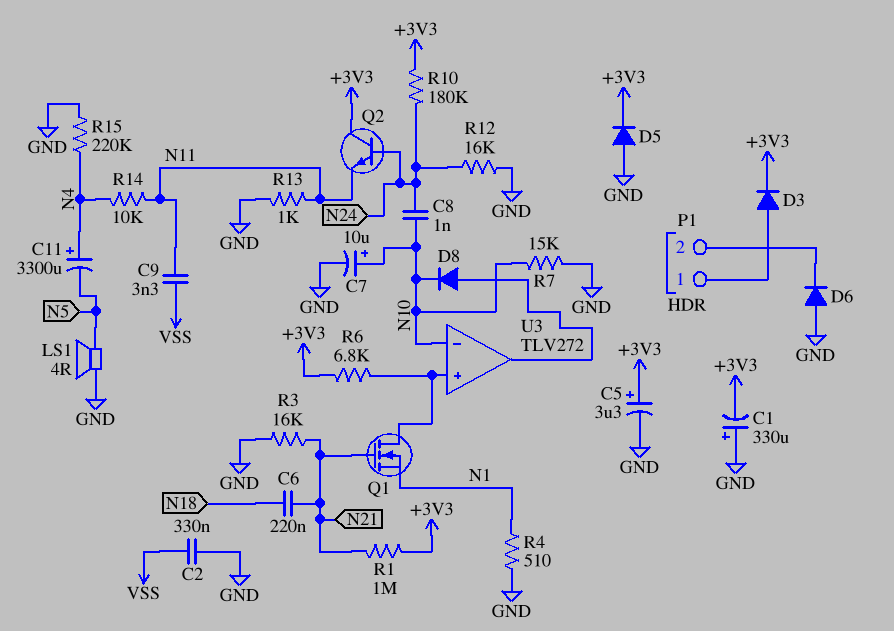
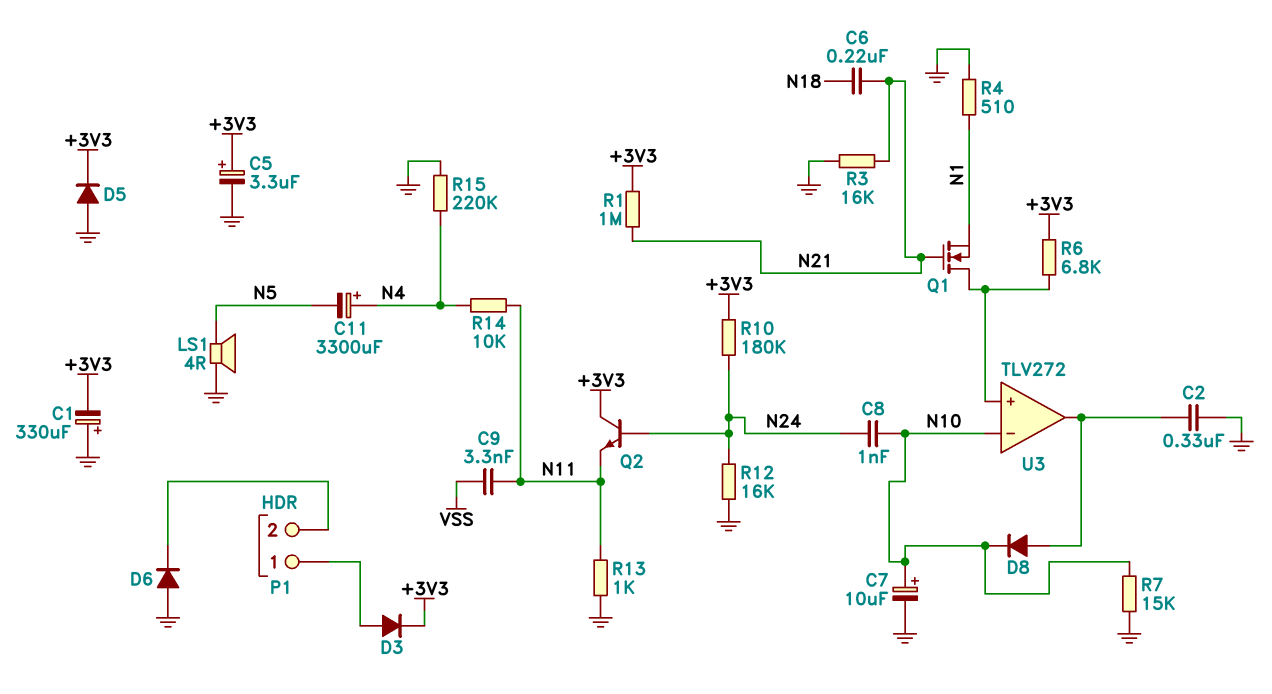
C2: 330nF (GND, VSS) -> 330nF (GND, U3/out)

